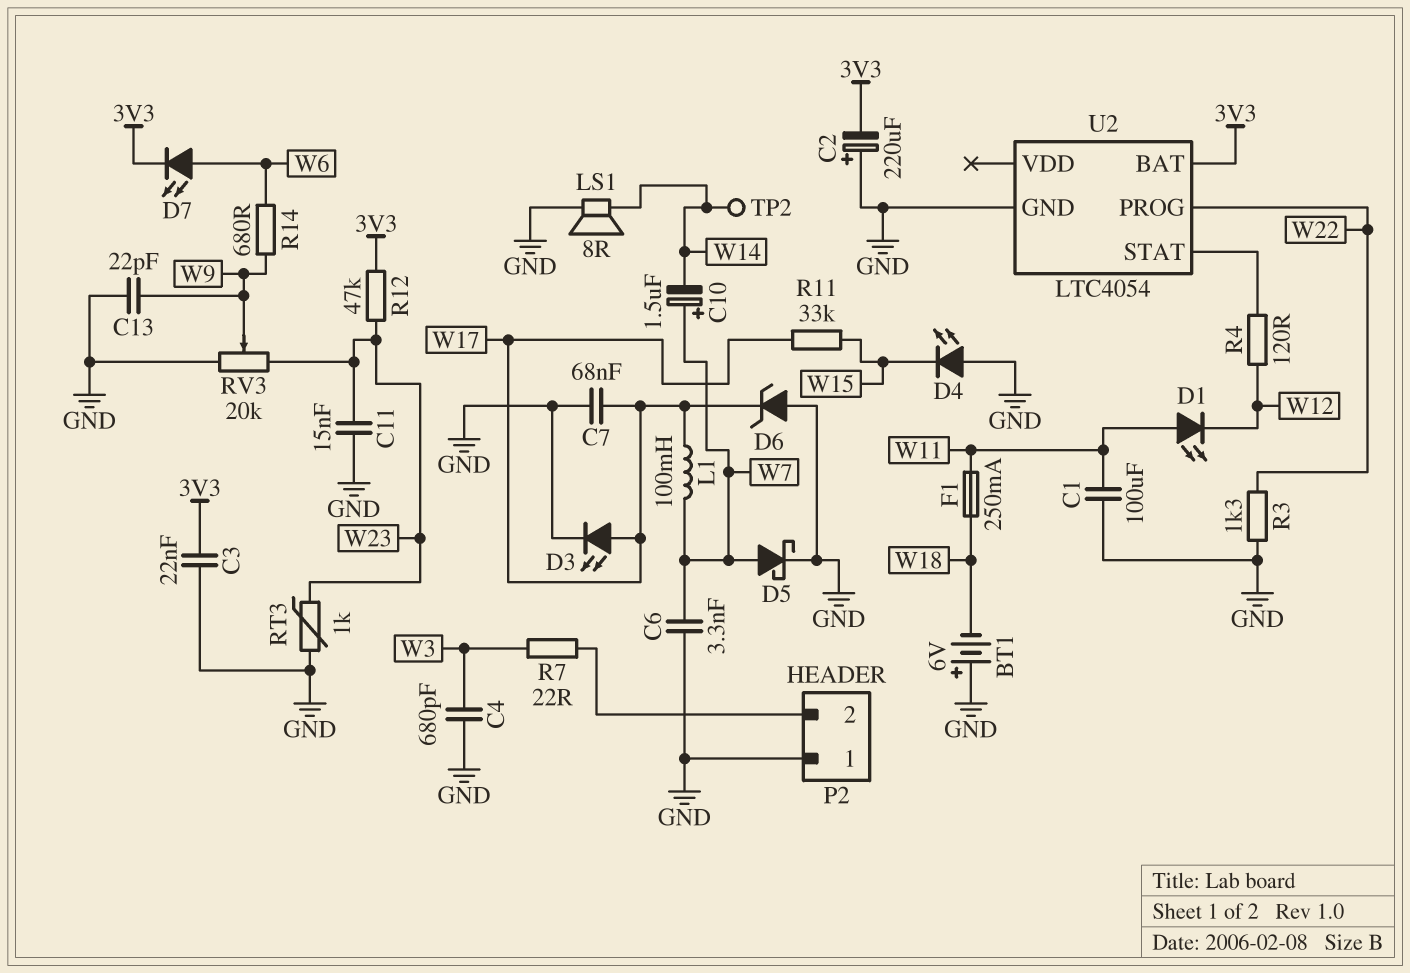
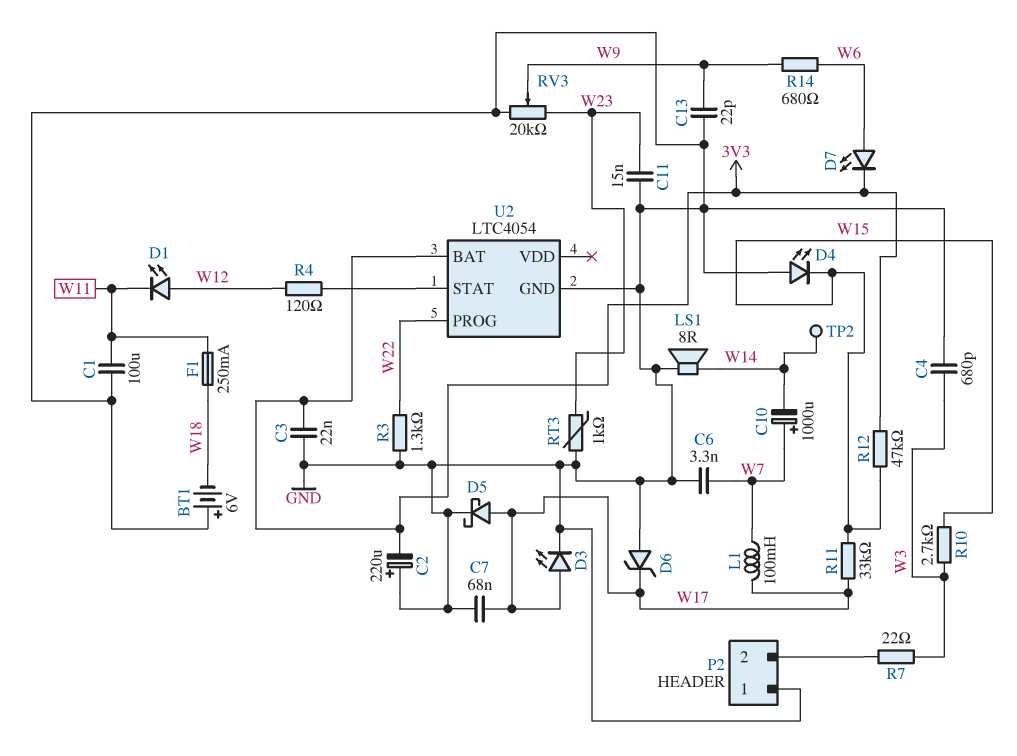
C10: 1.5uF (plus W7, minus W14) -> 1000uF (plus W7, minus W14)
D1: LED (A W11, K W12) -> LED (A W12, K W11)
D5: schottky (A W7, K GND) -> schottky (A W17, K GND)
R10: none -> 2.7k (W3, W15)
R12: 47k (3V3, W23) -> 47k (3V3, W15)

